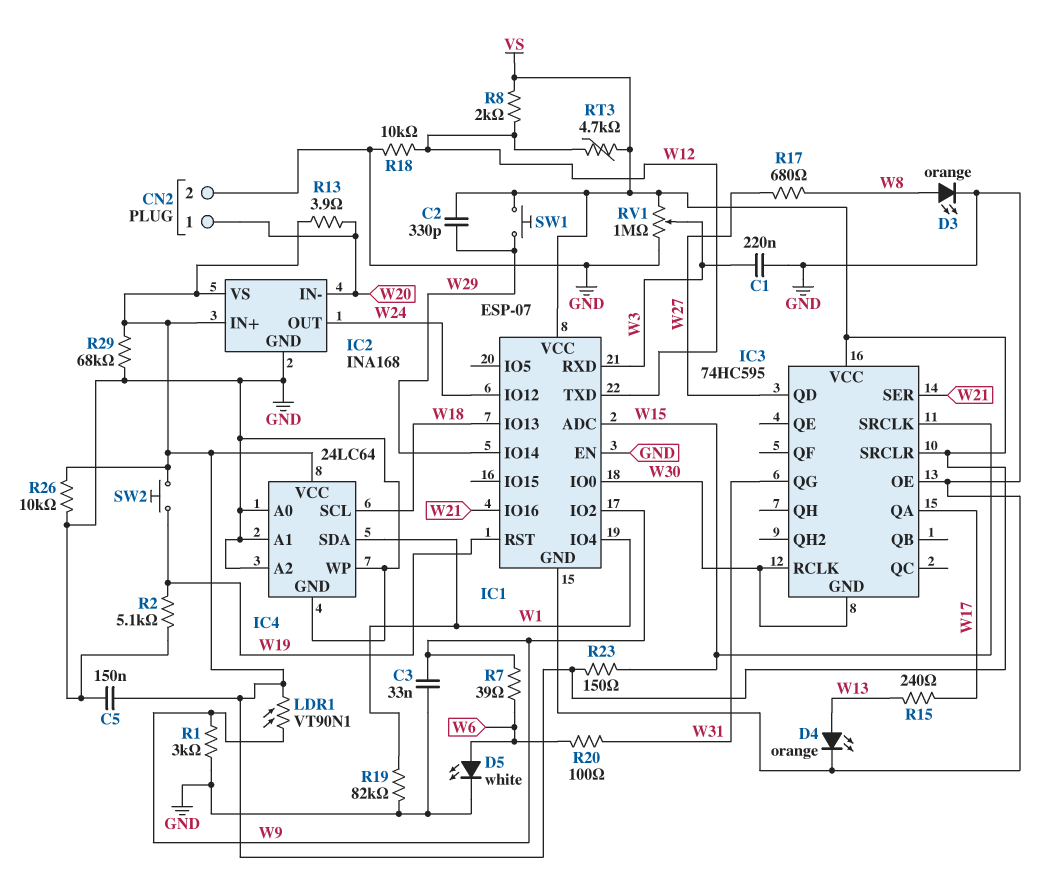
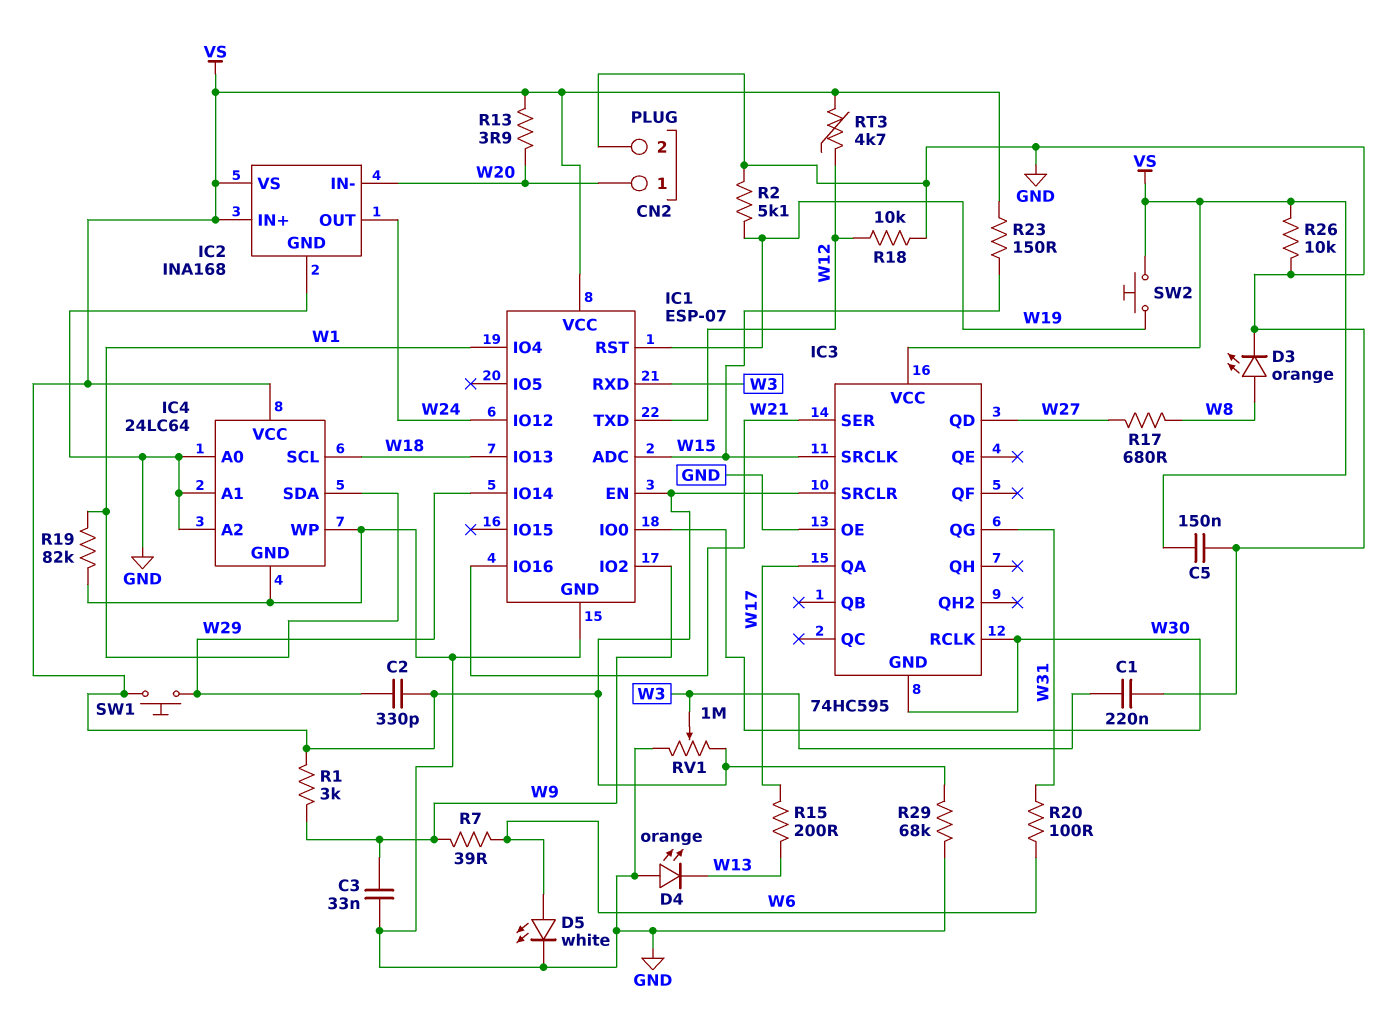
D4: LED orange (A W13, K GND) -> LED orange (A GND, K W13)
IC1 pin EN: GND -> VS
LDR1: VT90N1 (VS, W9) -> none
R1: 3k (GND, W9) -> 3k (VS, W9)
R8: 2k (VS, W12) -> none
R15: 240 (W13, W17) -> 200 (W13, W17)

